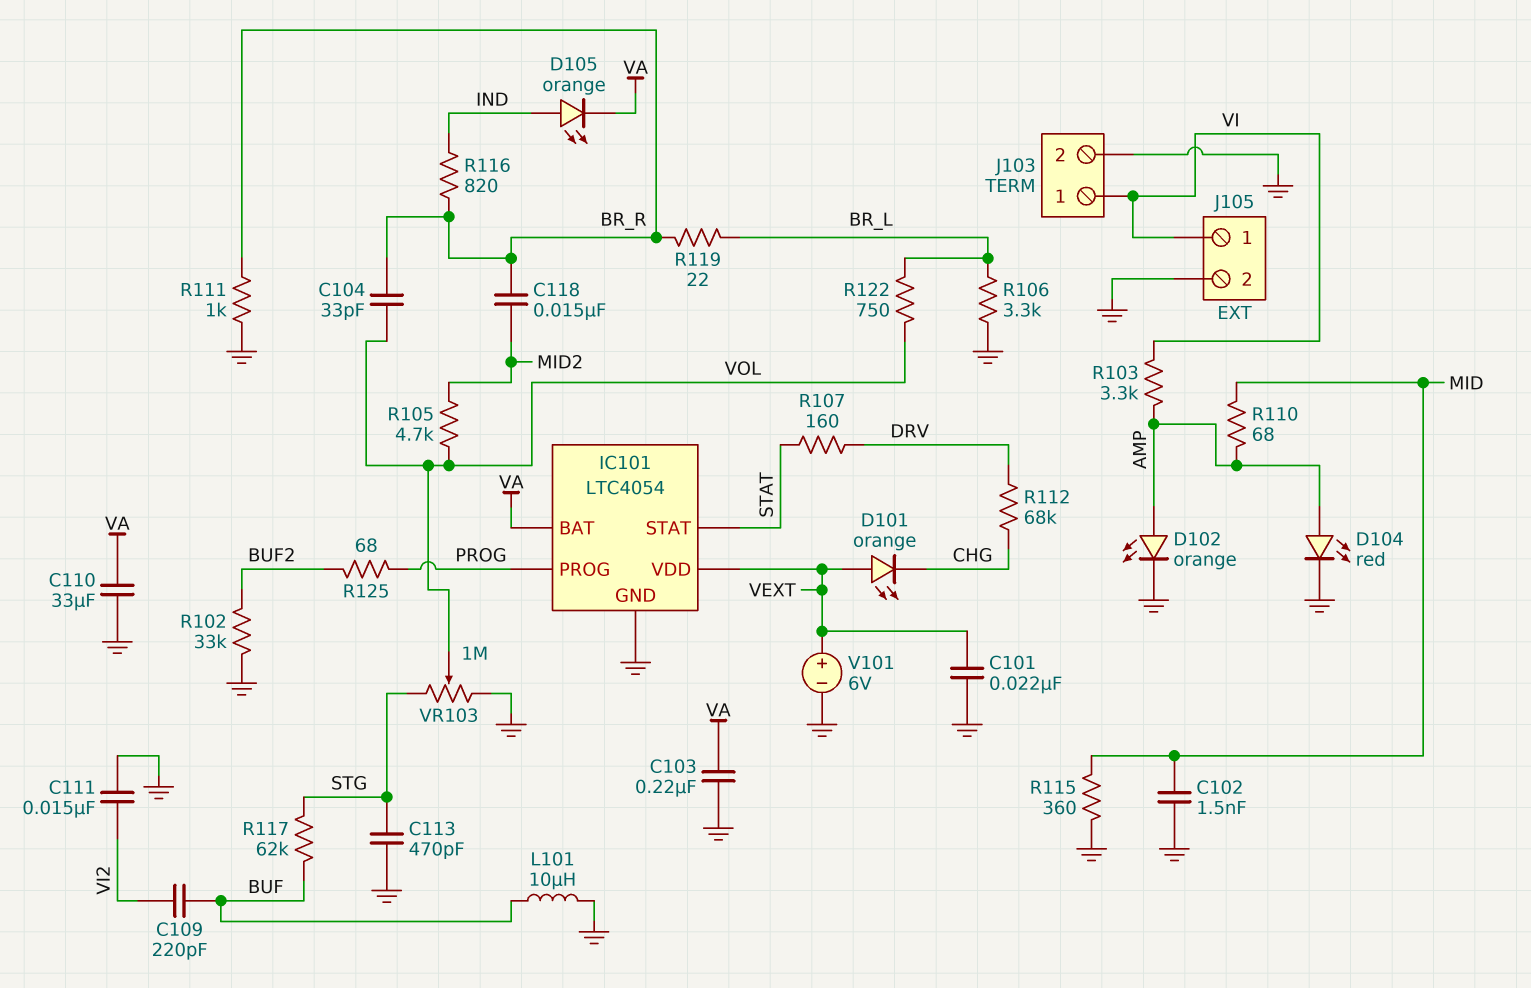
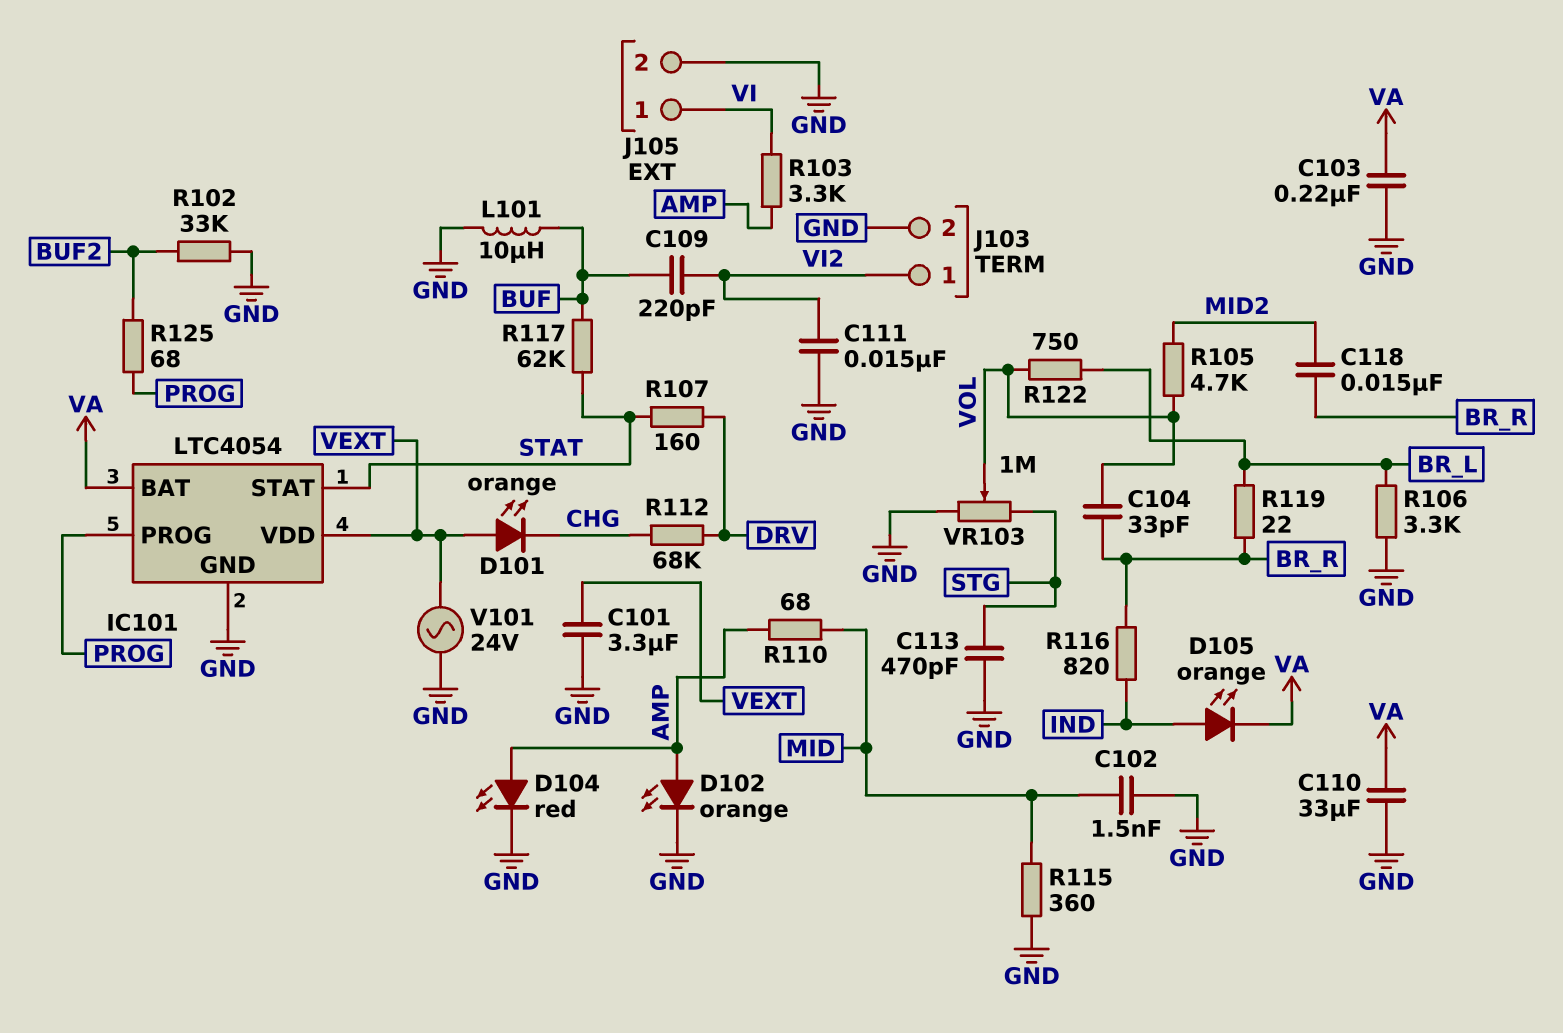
C101: 22nF (GND, VEXT) -> 3.3uF (GND, VEXT)
J103 pin 1: VI -> VI2
R111: 1k (BR_R, GND) -> none
R117: 62k (BUF, STG) -> 62k (BUF, STAT)
V101: 6V (plus VEXT, minus GND) -> AC 24V (GND, VEXT)

